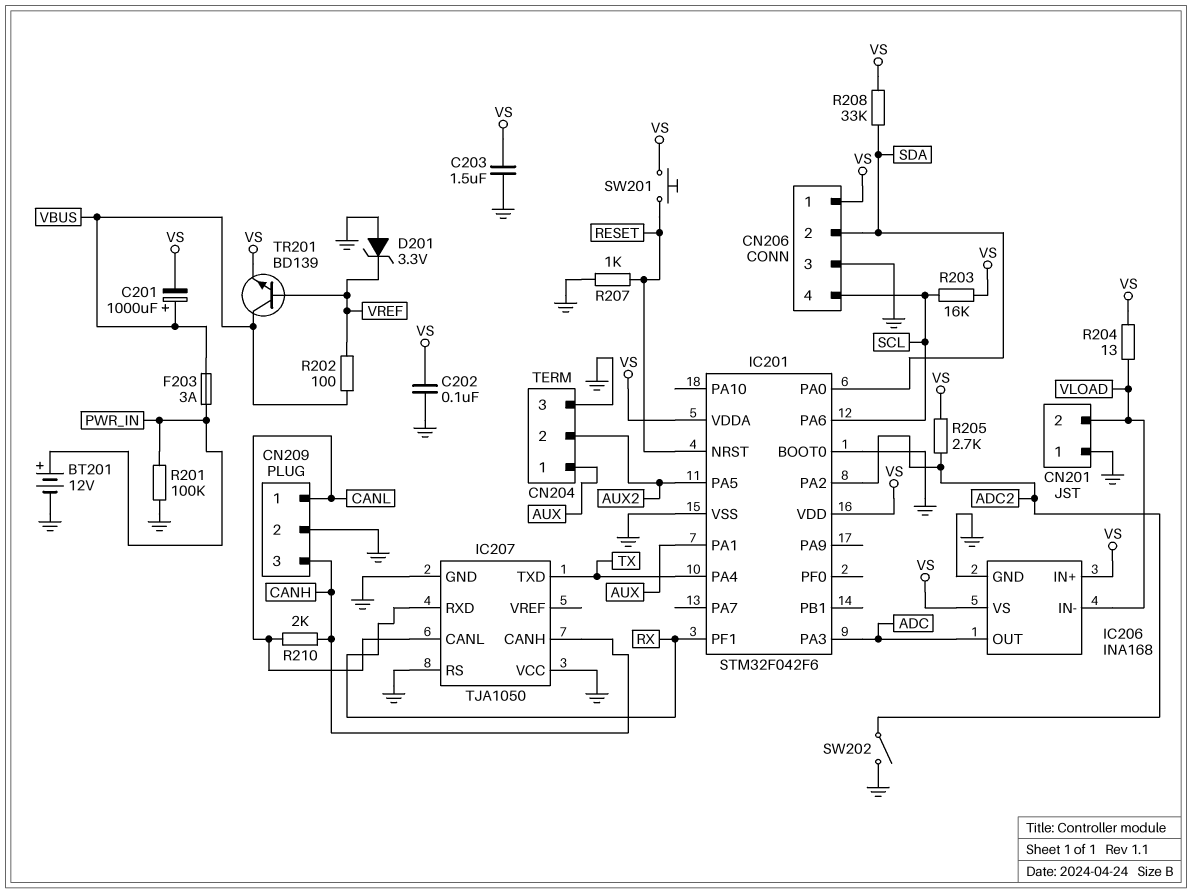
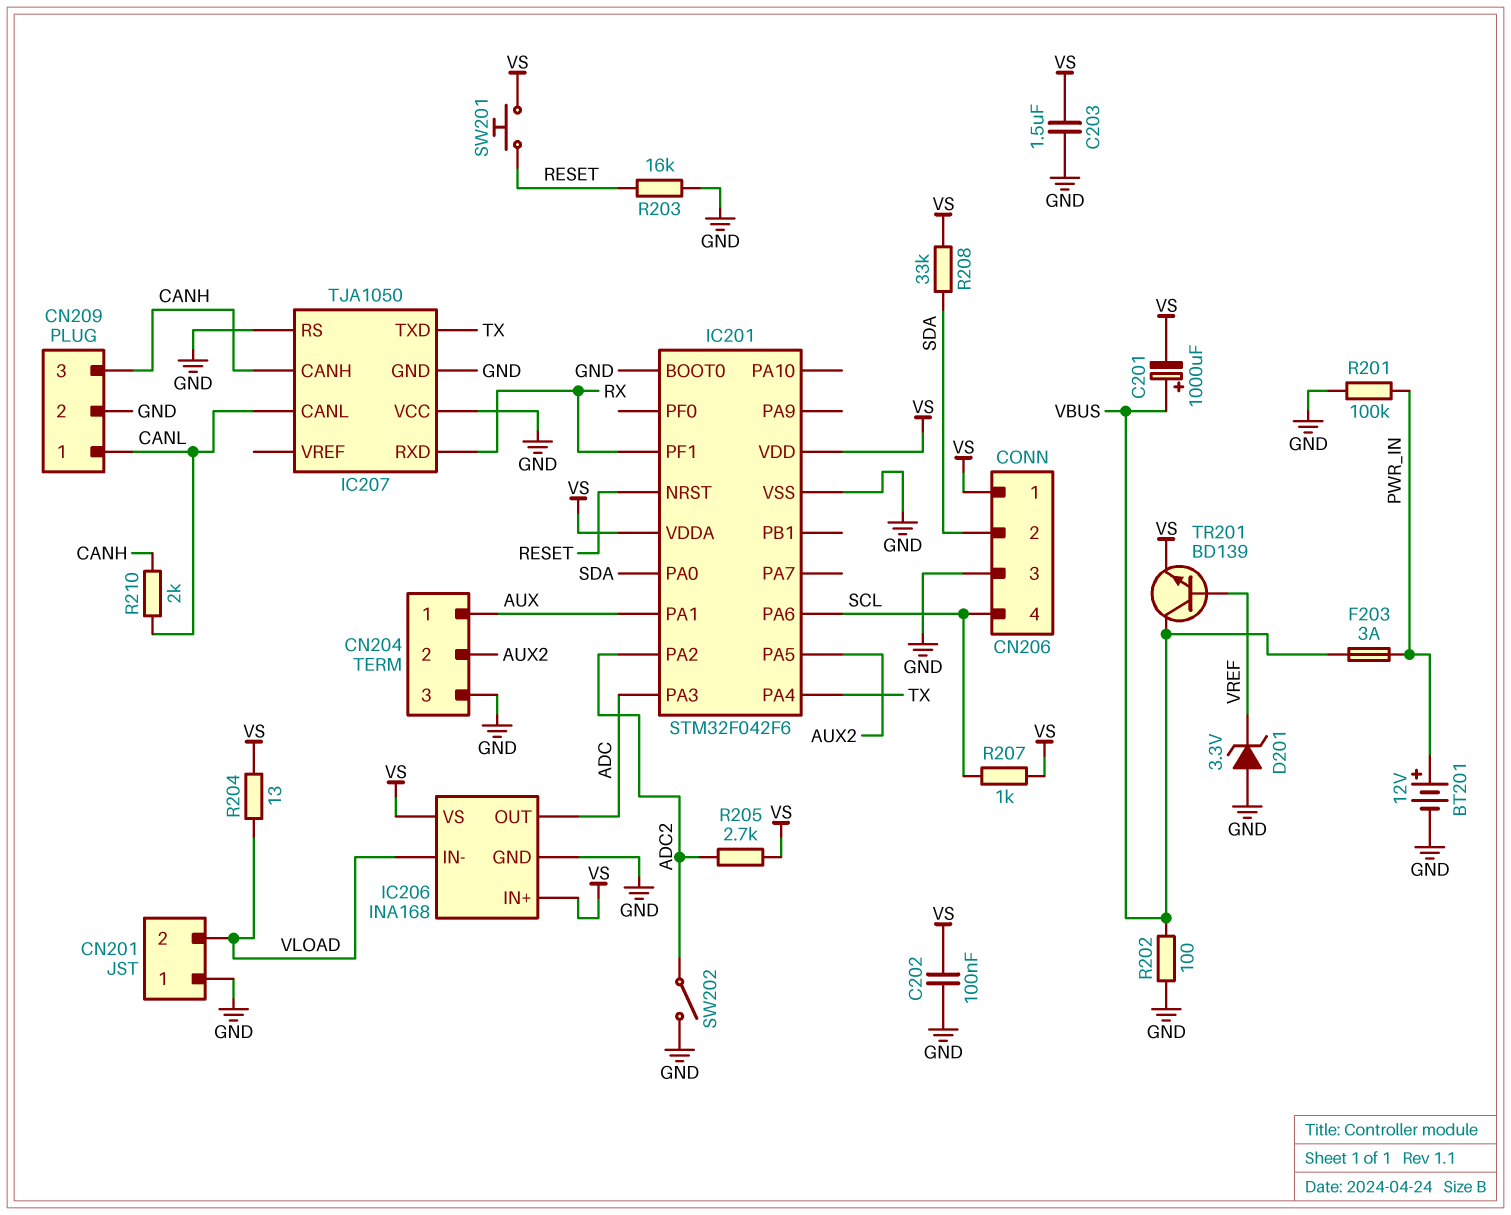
R202: 100 (VBUS, VREF) -> 100 (GND, VBUS)
R203: 16k (SCL, VS) -> 16k (GND, RESET)
R207: 1k (GND, RESET) -> 1k (SCL, VS)

